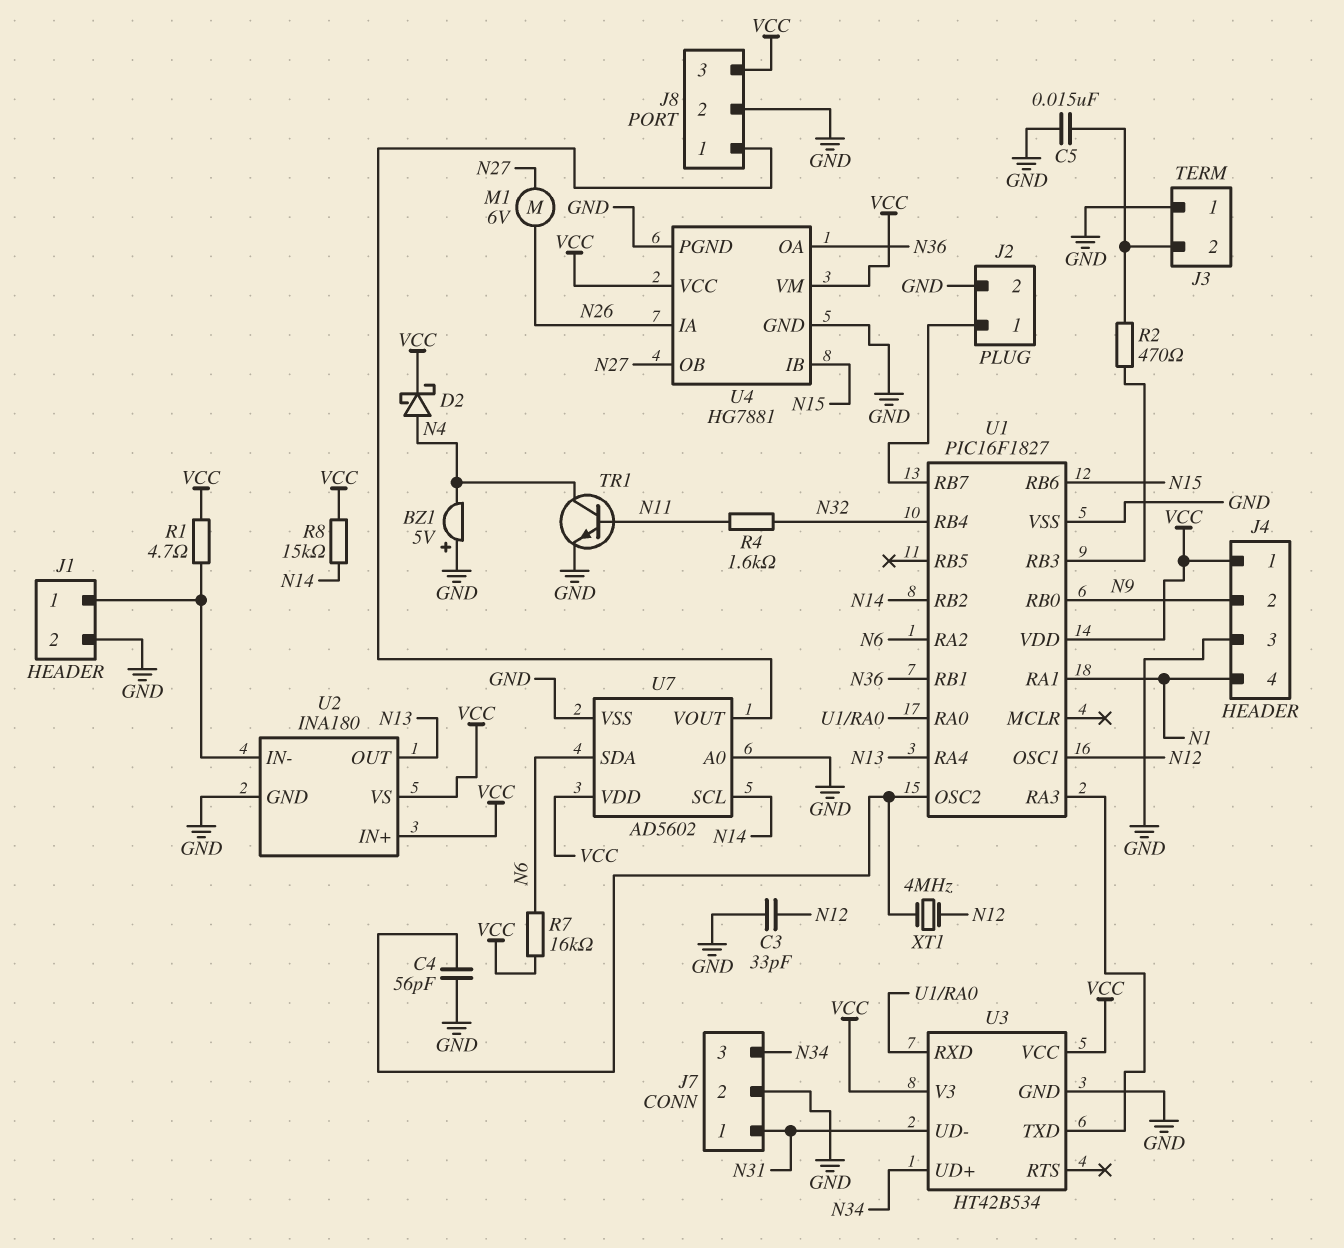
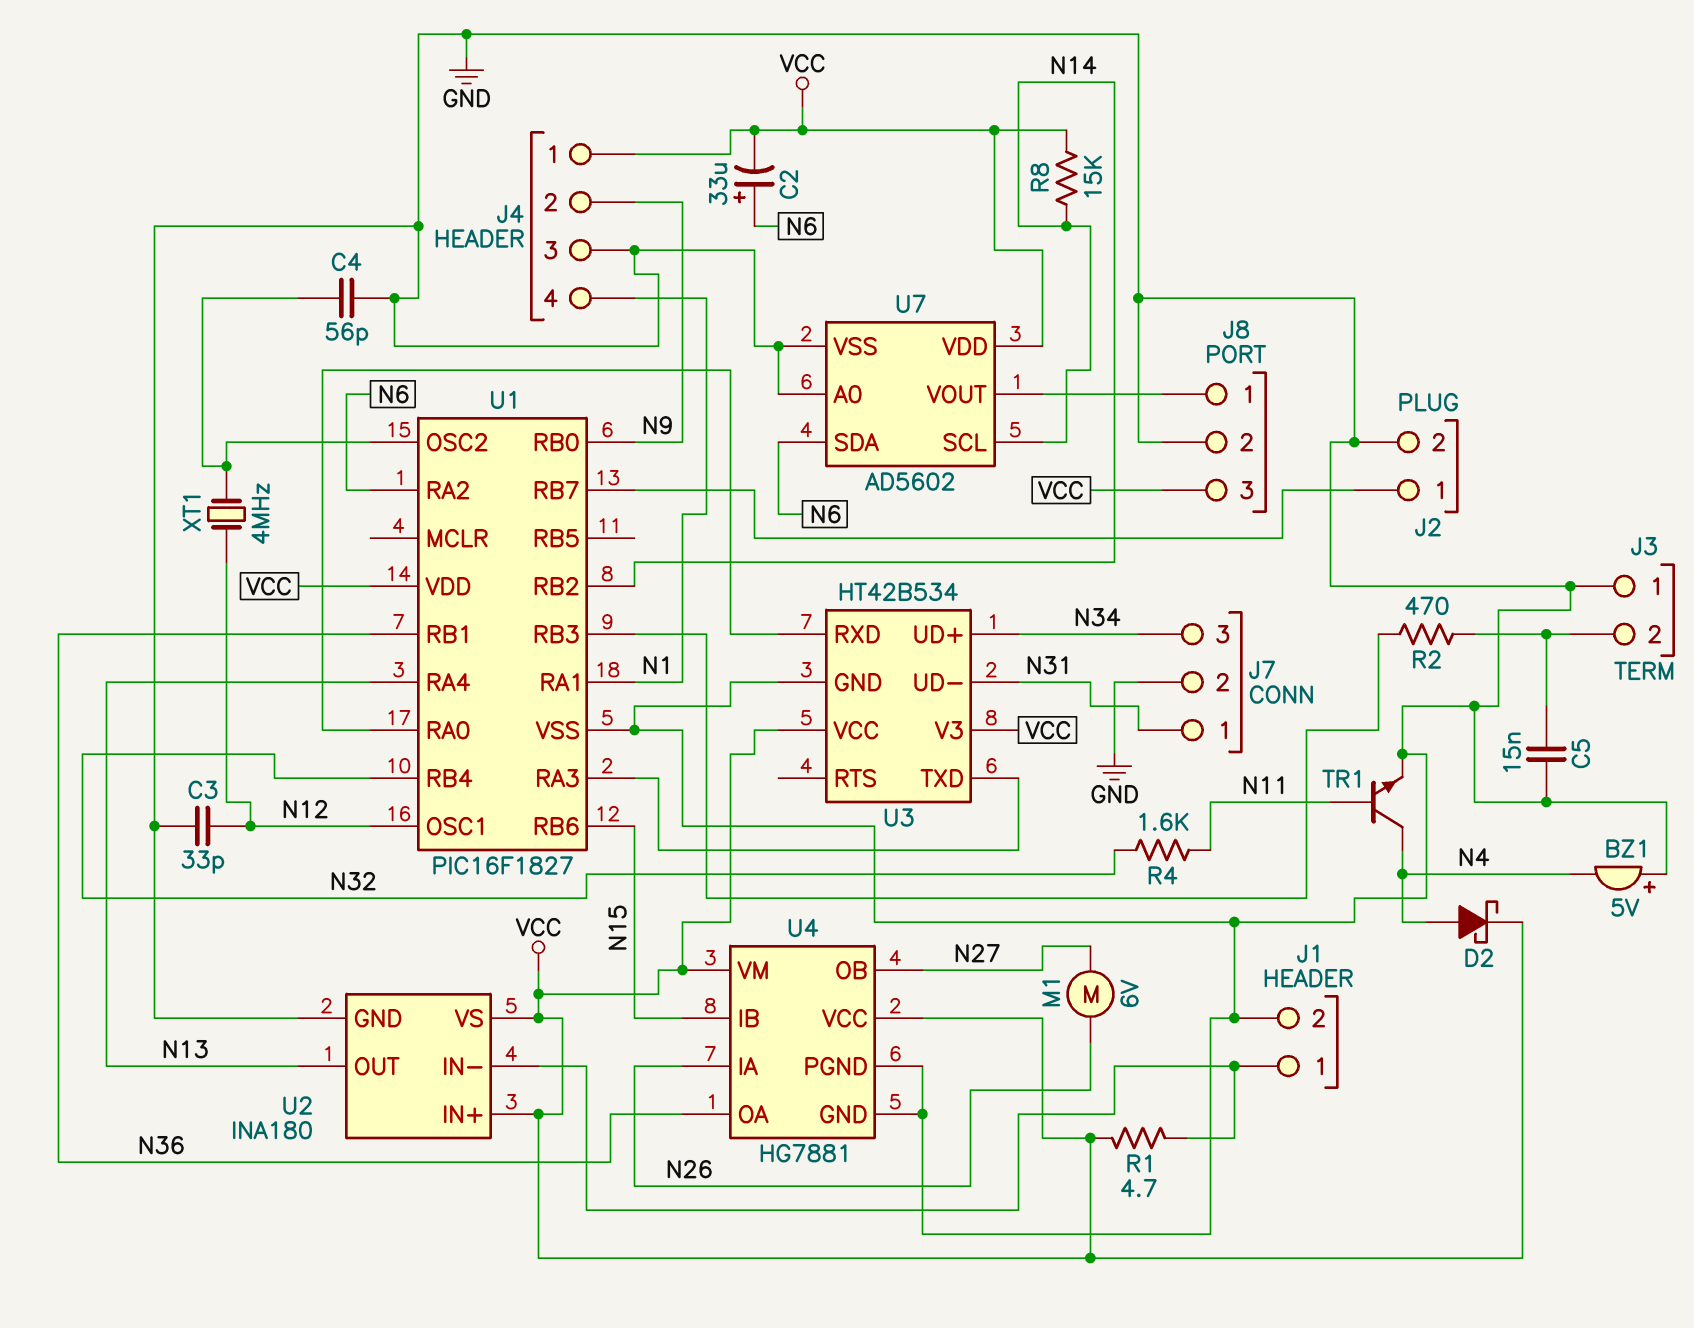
C2: none -> 33uF (plus N6, minus VCC)
R7: 16k (N6, VCC) -> none

